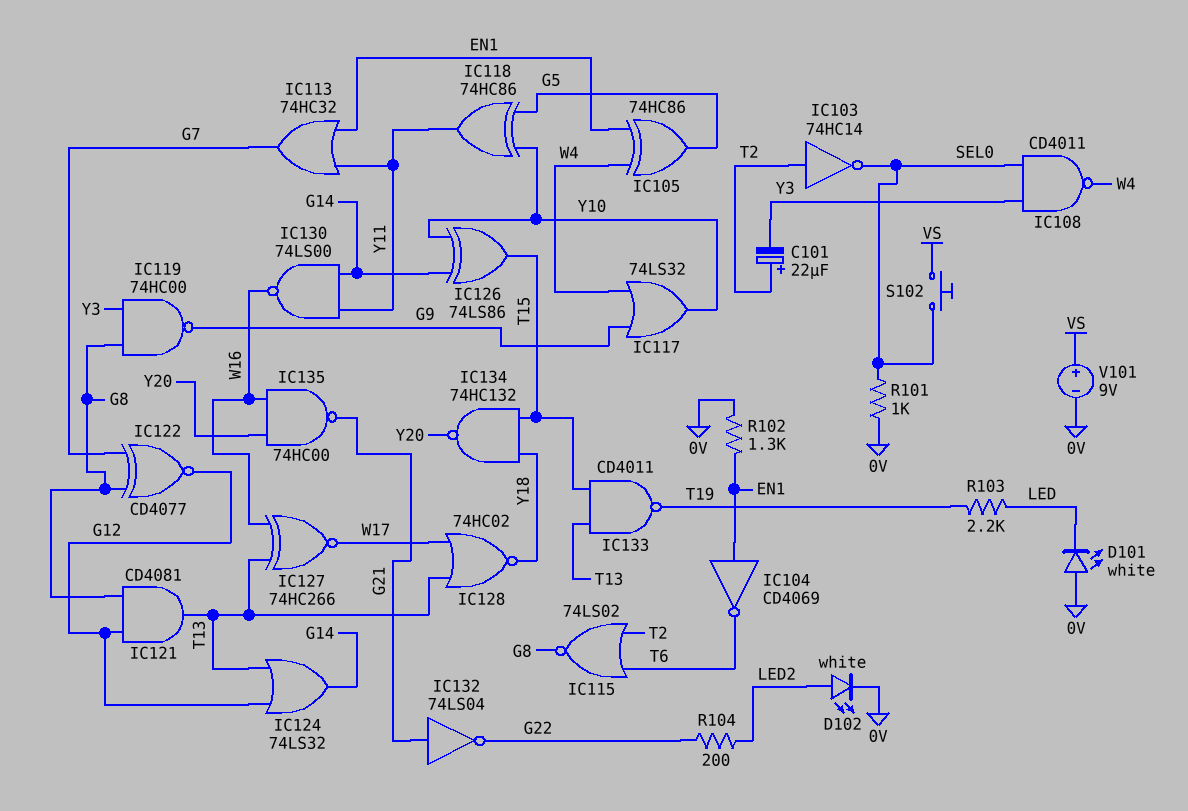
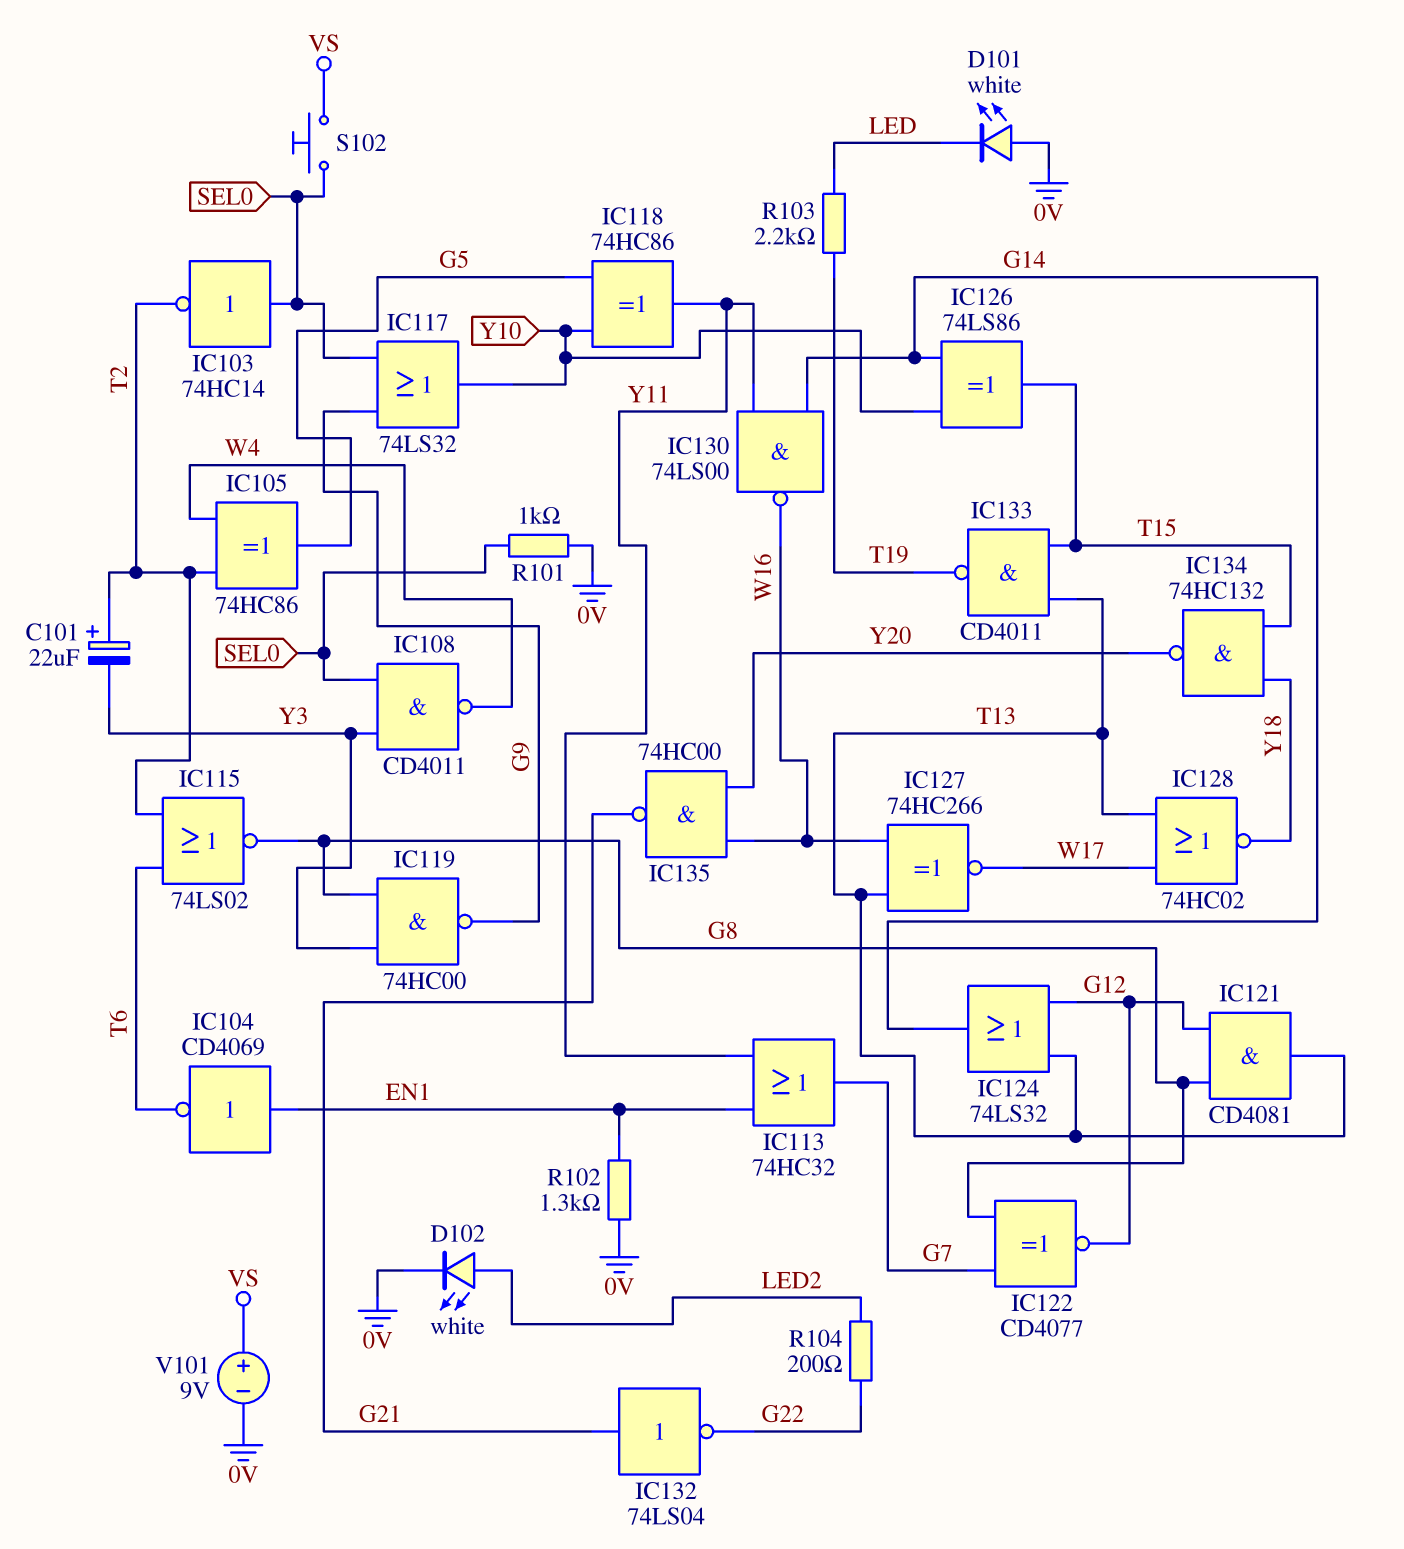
IC103: NOT 74HC14 (in T2, out SEL0) -> NOT 74HC14 (in SEL0, out T2)
IC105: XOR 74HC86 (in EN1, in W4, out G5) -> XOR 74HC86 (in T2, in W4, out G5)
IC117: OR 74LS32 (in G9, in W4, out Y10) -> OR 74LS32 (in G9, in SEL0, out Y10)

